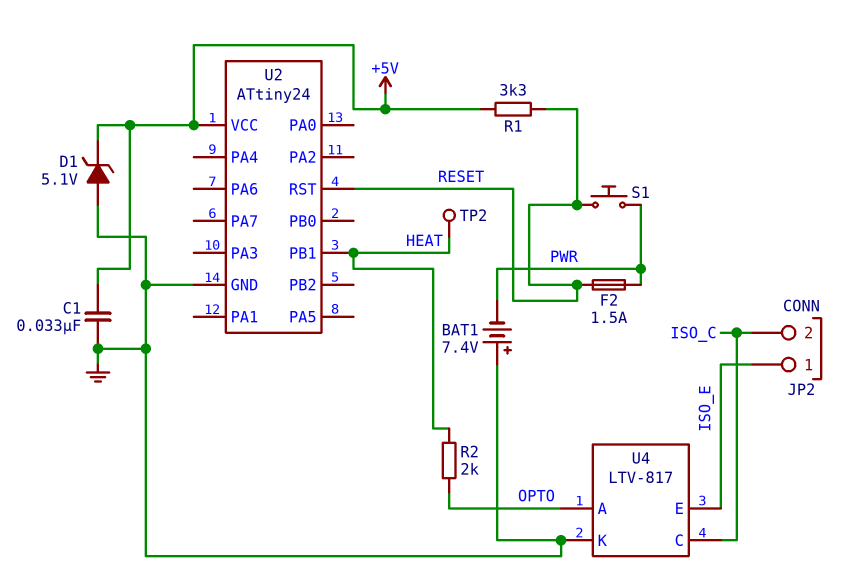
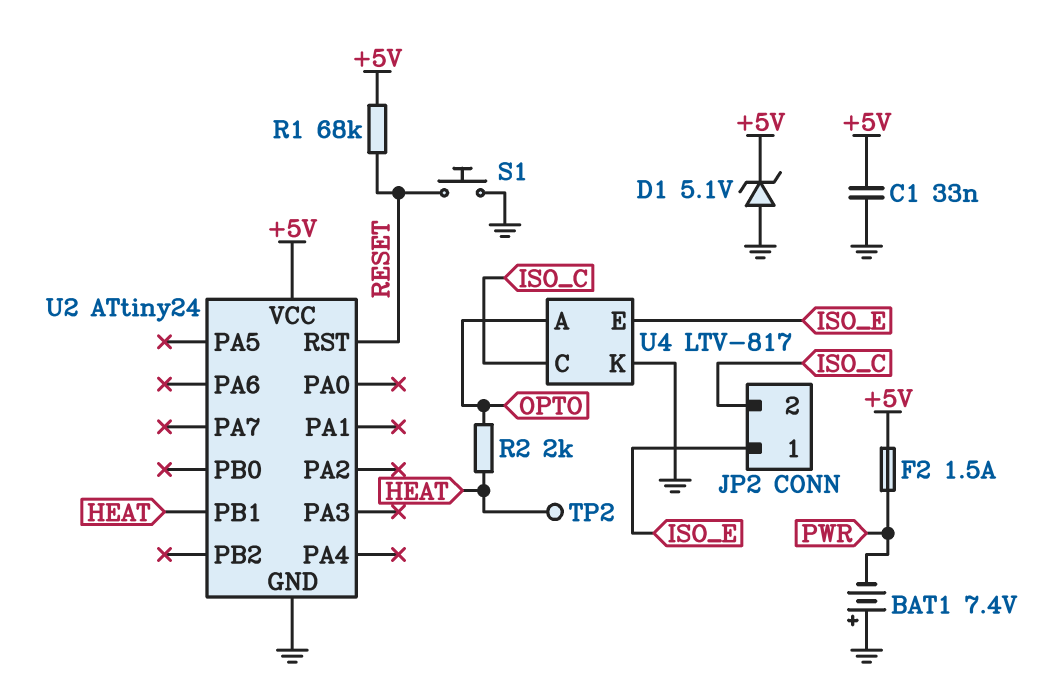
F2: 1.5A (PWR, RESET) -> 1.5A (+5V, PWR)
R1: 3.3k (+5V, RESET) -> 68k (+5V, RESET)
S1: button (PWR, RESET) -> button (GND, RESET)

